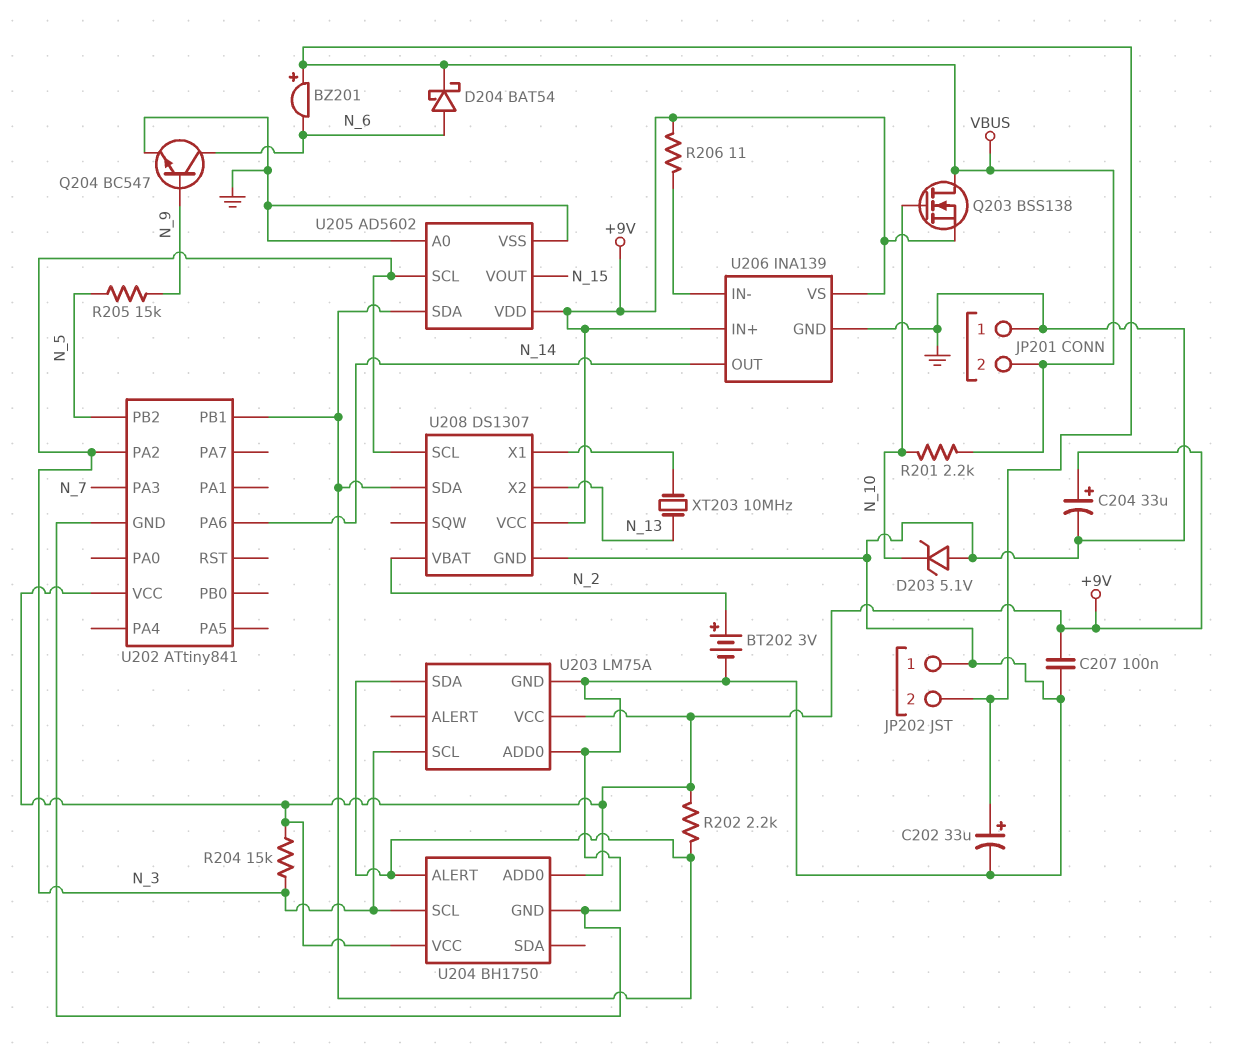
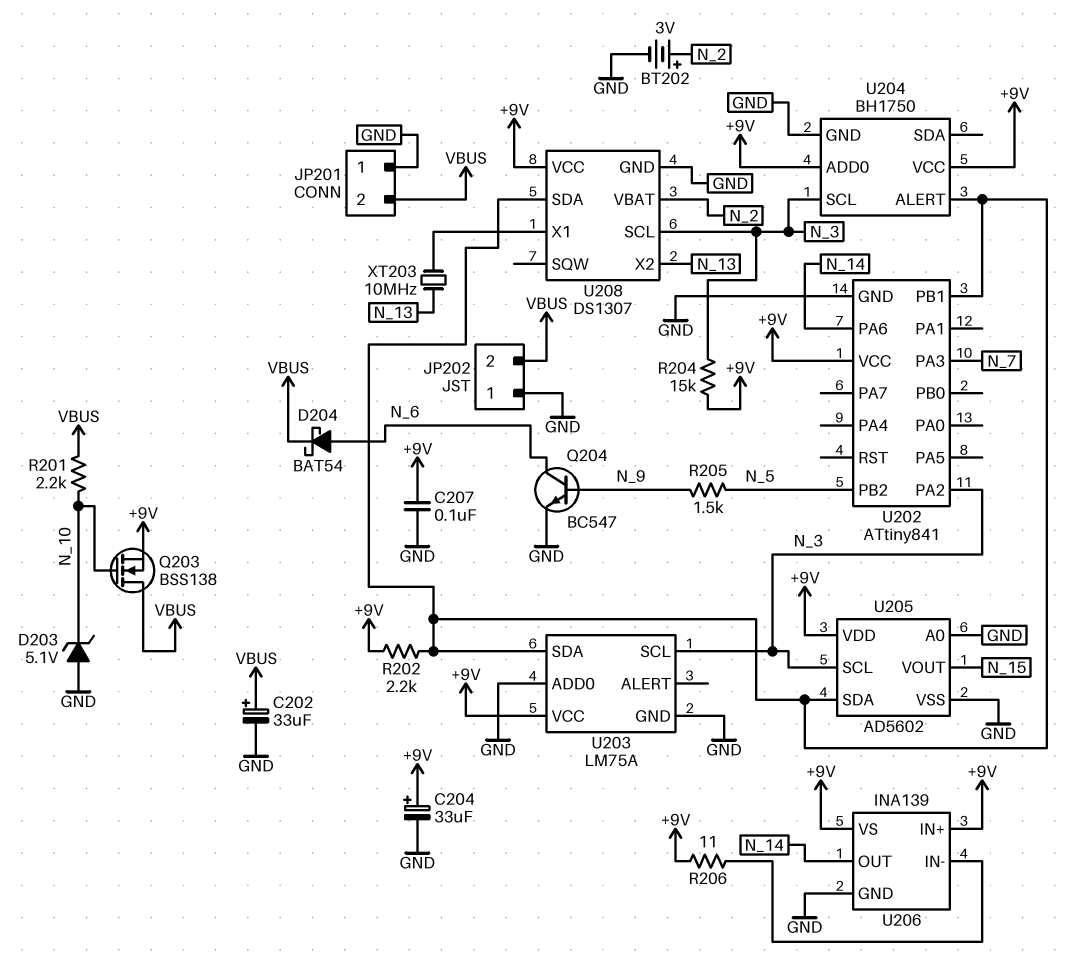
BZ201: buzzer (plus VBUS, minus N_6) -> none
R205: 15k (N_5, N_9) -> 1.5k (N_5, N_9)

